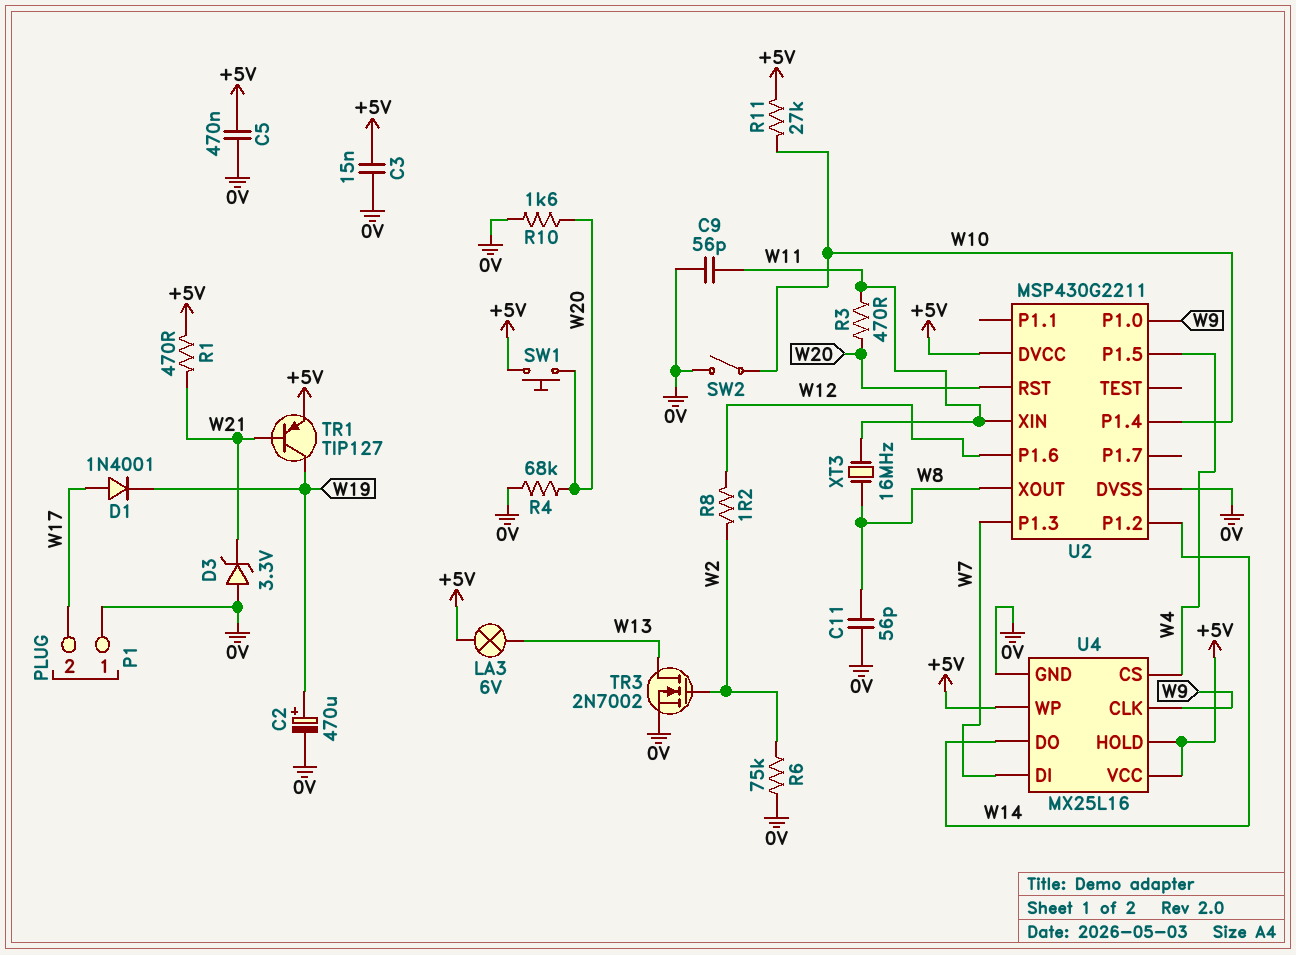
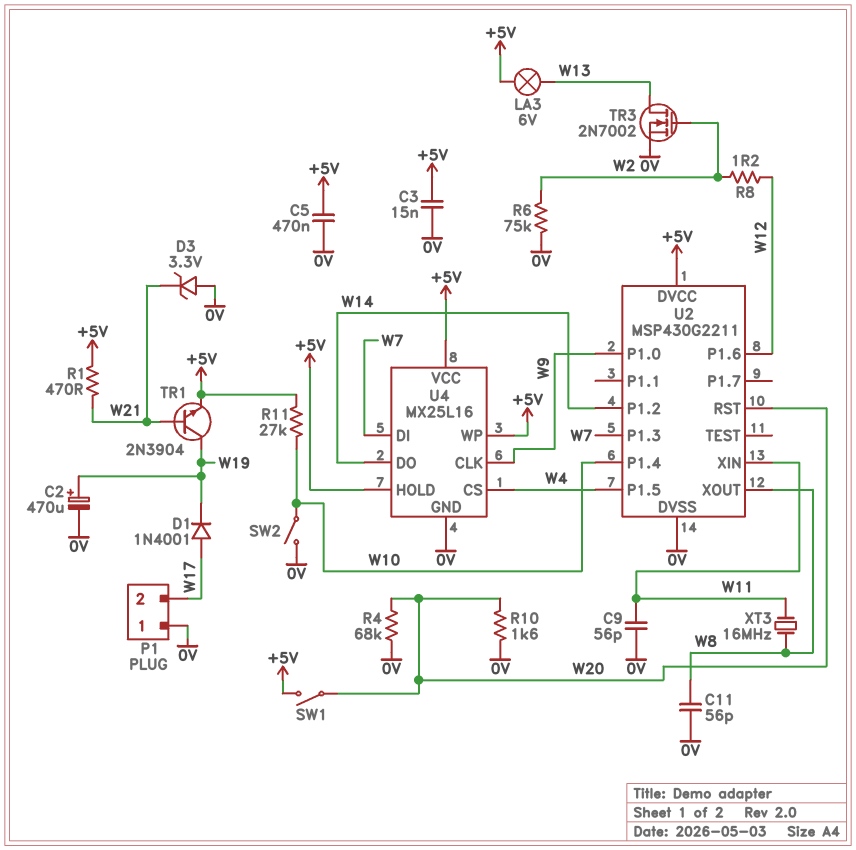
R3: 470 (W11, W20) -> none
SW1: button (+5V, W20) -> switch (+5V, W20)
TR1: PNP TIP127 (B W21, C W19, E +5V) -> NPN 2N3904 (B W21, C W19, E +5V)

